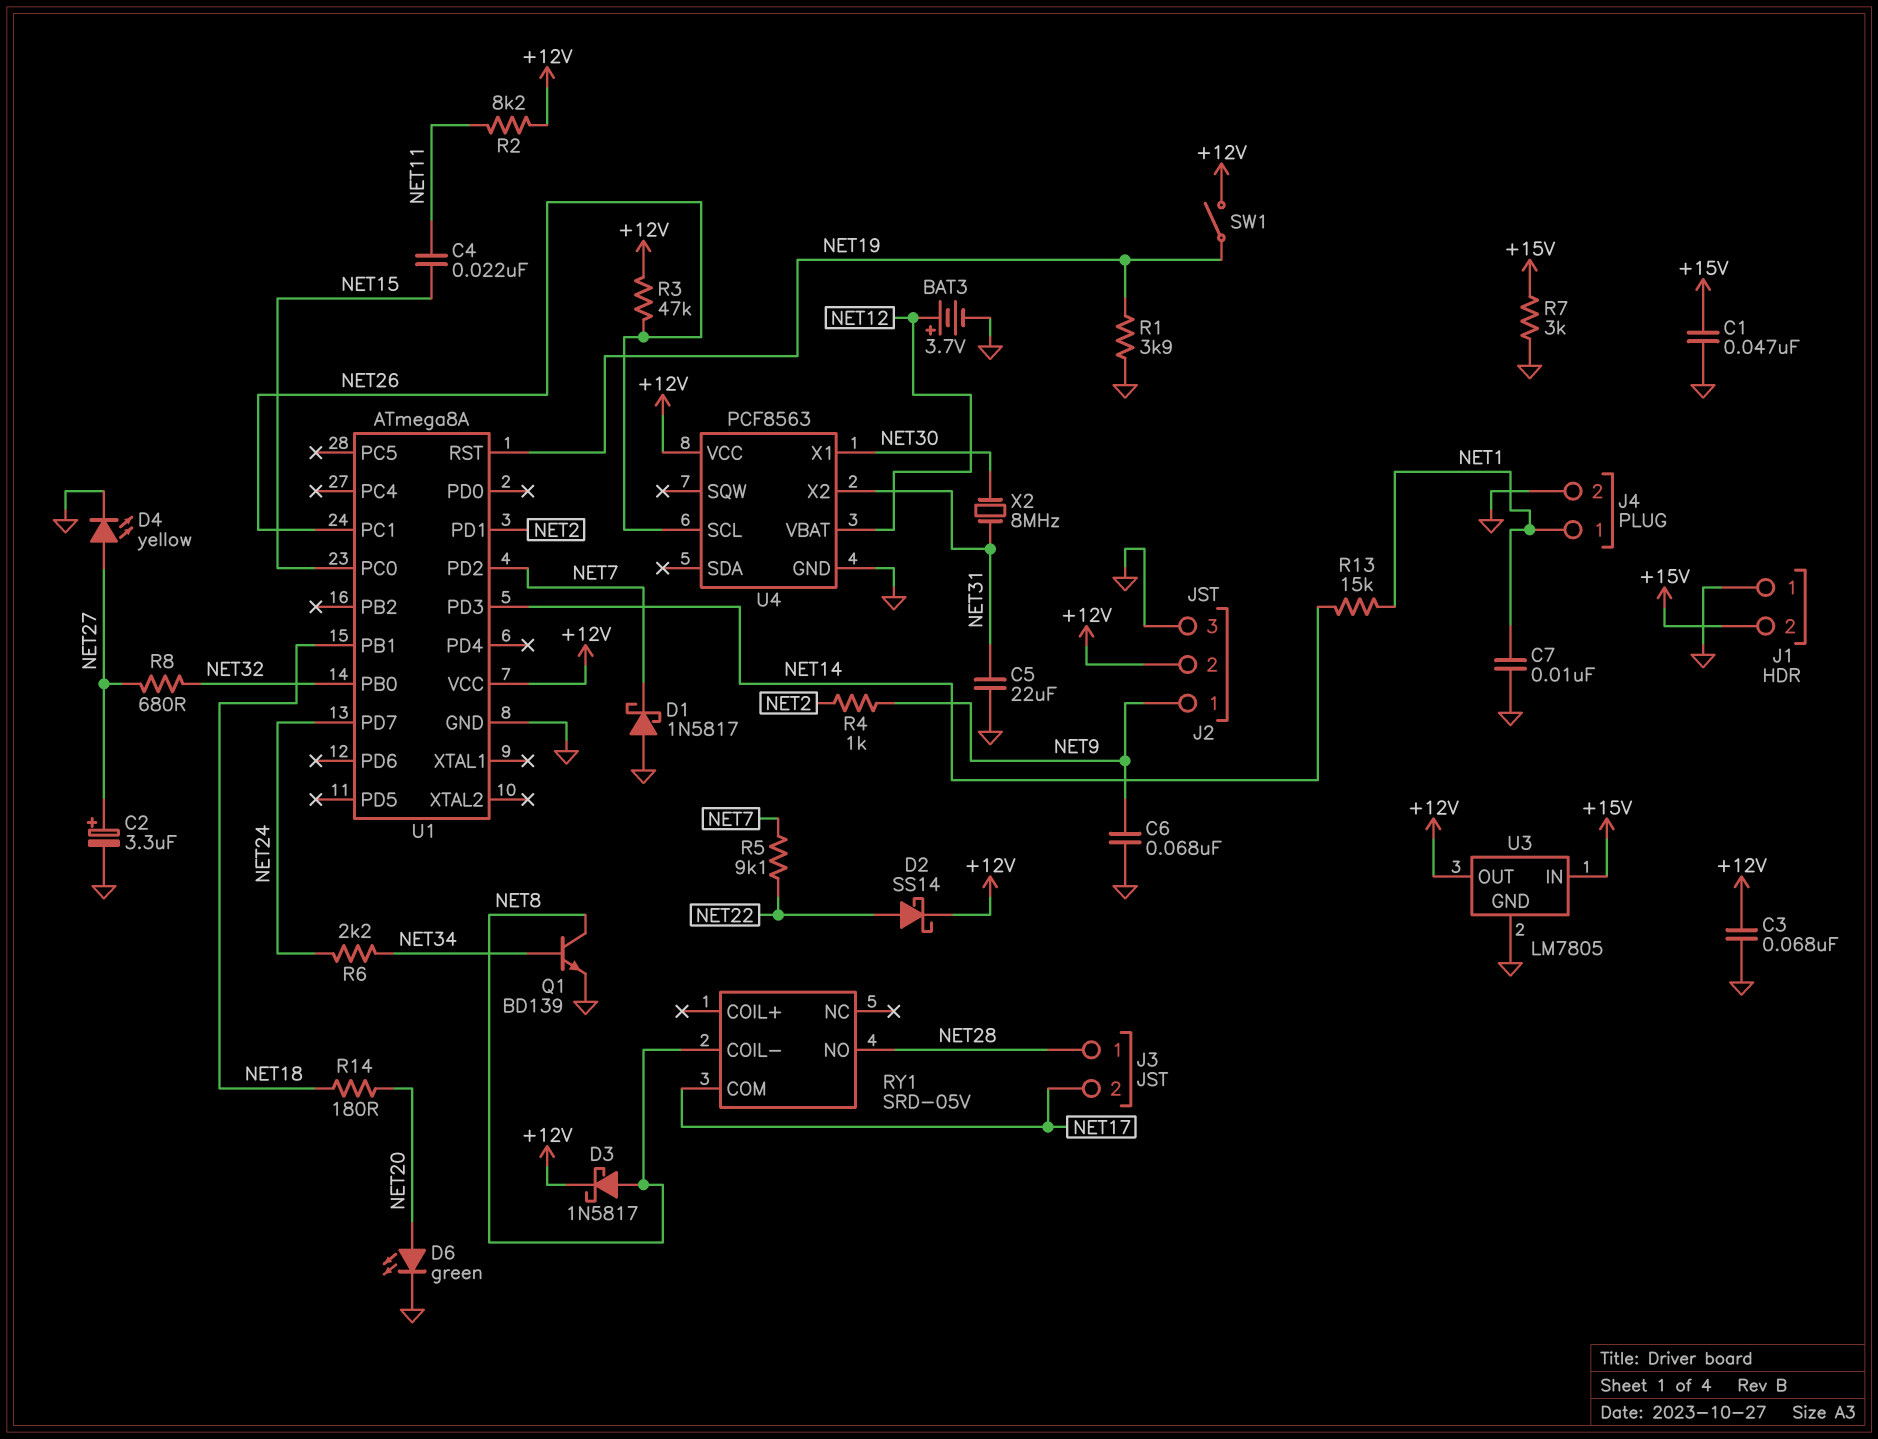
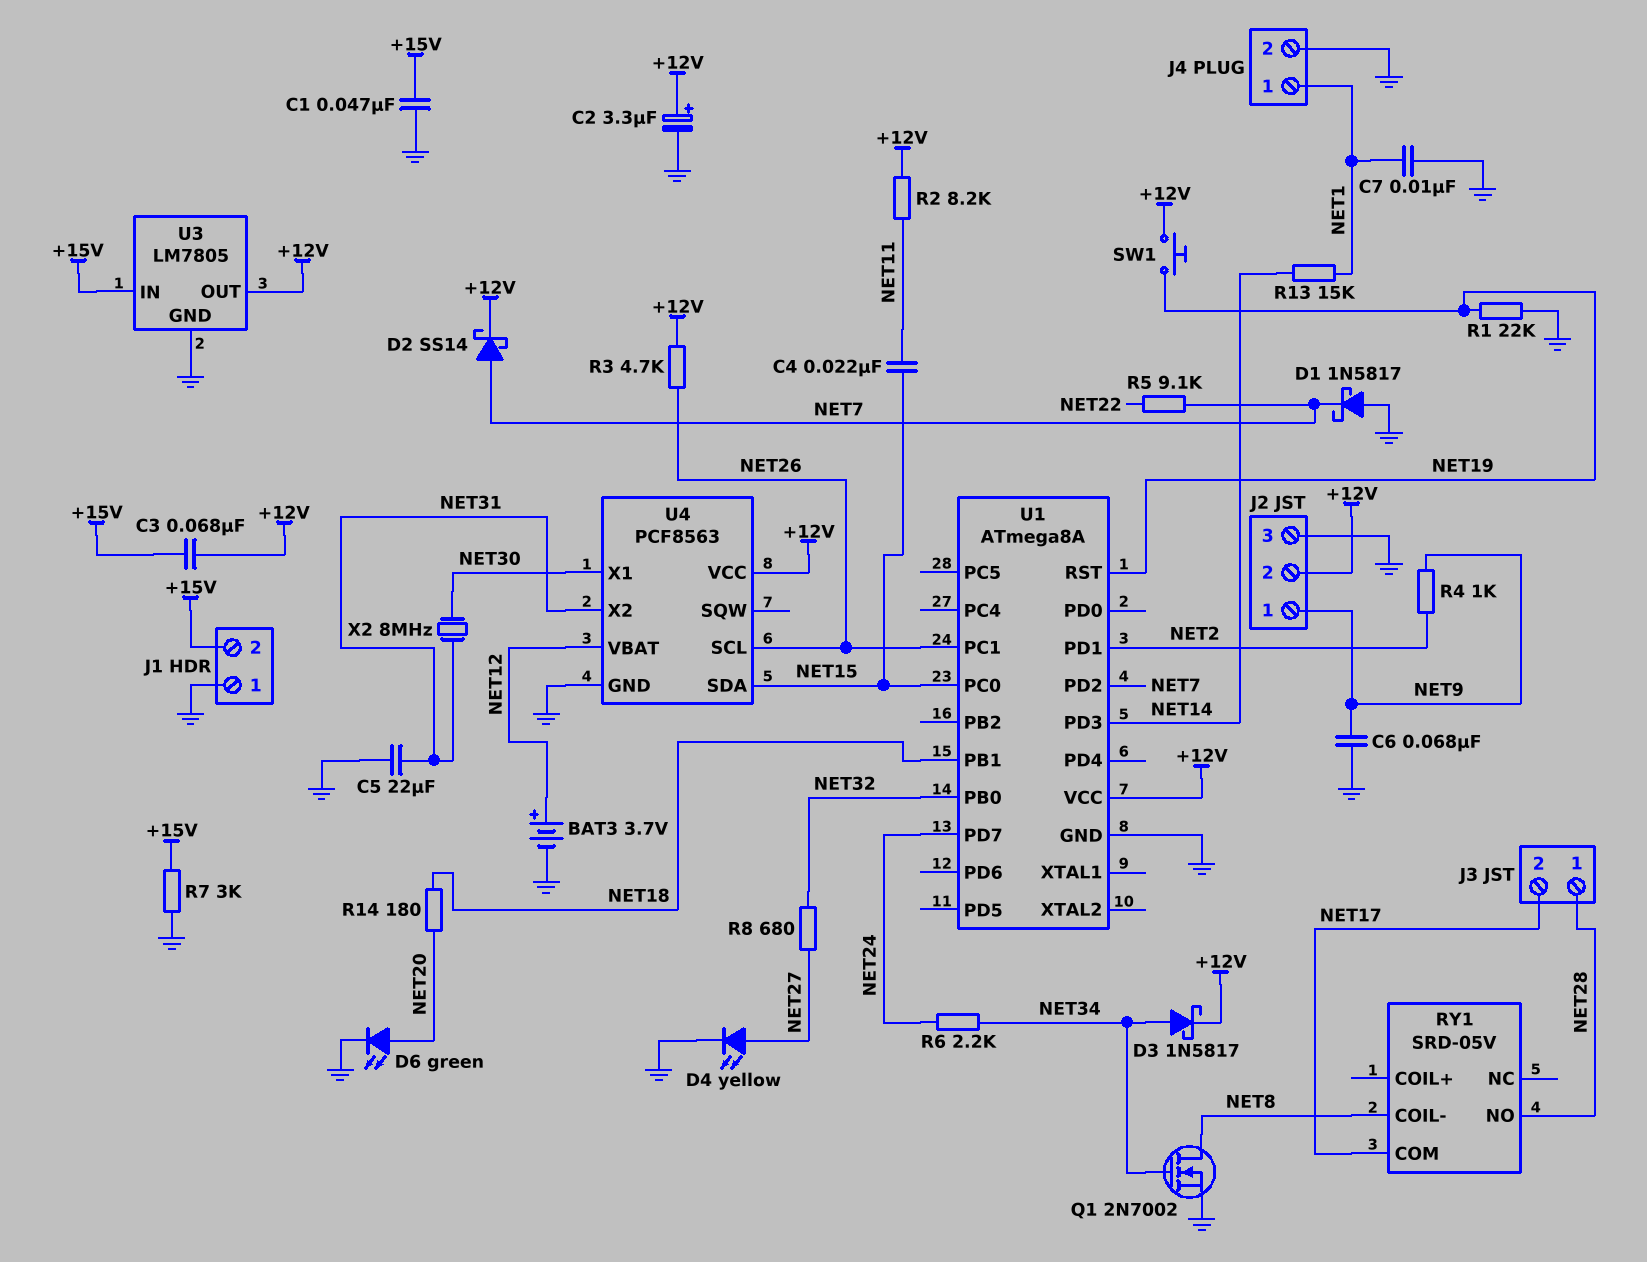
C2: 3.3uF (plus NET27, minus GND) -> 3.3uF (plus +12V, minus GND)
C3: 68nF (+12V, GND) -> 68nF (+12V, +15V)
D2: schottky SS14 (A NET22, K +12V) -> schottky SS14 (A NET7, K +12V)
D3: schottky 1N5817 (A NET8, K +12V) -> schottky 1N5817 (A NET34, K +12V)
Q1: NPN BD139 (B NET34, C NET8, E GND) -> NMOS 2N7002 (G NET34, D NET8, S GND)
R1: 3.9k (GND, NET19) -> 22k (GND, NET19)
R3: 47k (+12V, NET26) -> 4.7k (+12V, NET26)
SW1: switch (+12V, NET19) -> button (+12V, NET19)
U4 pin SDA: none -> NET15

